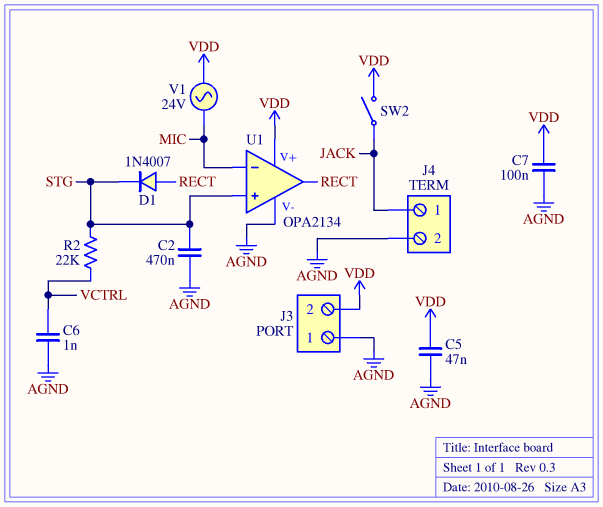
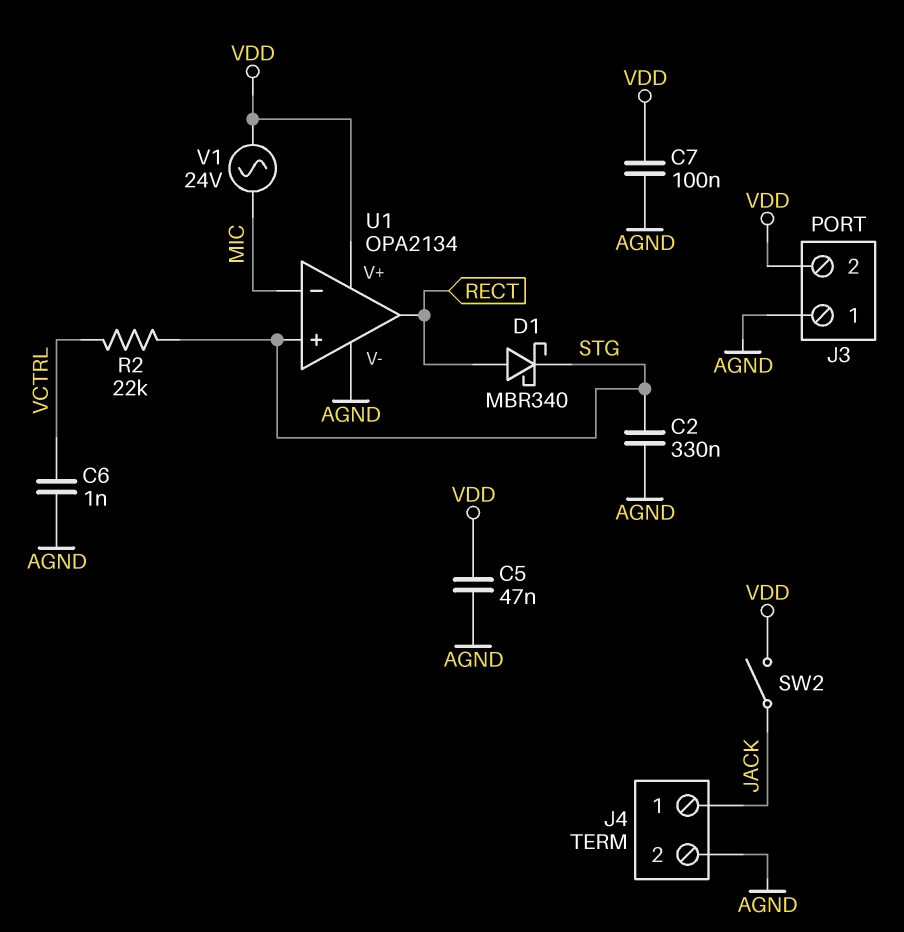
C2: 470nF (AGND, STG) -> 330nF (AGND, STG)
D1: diode 1N4007 (A RECT, K STG) -> schottky MBR340 (A RECT, K STG)

